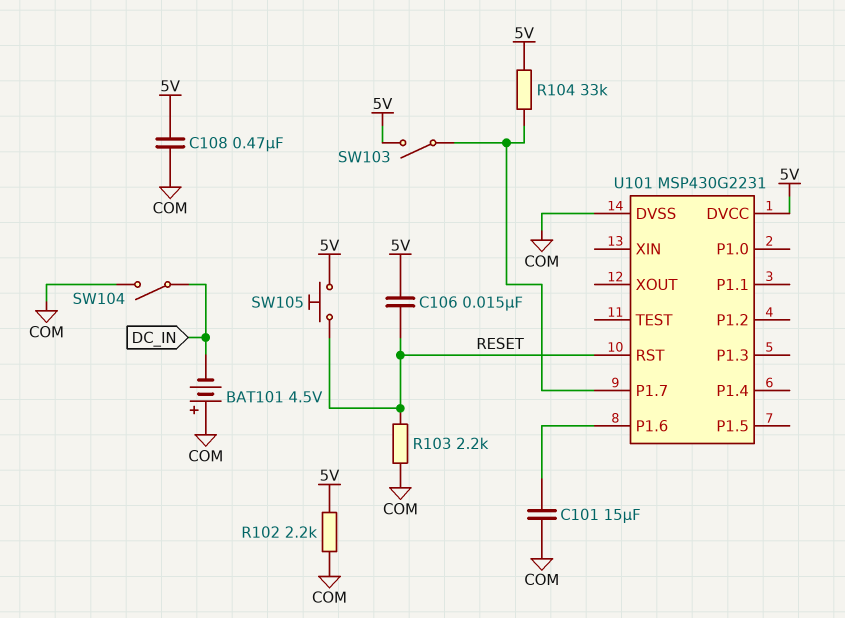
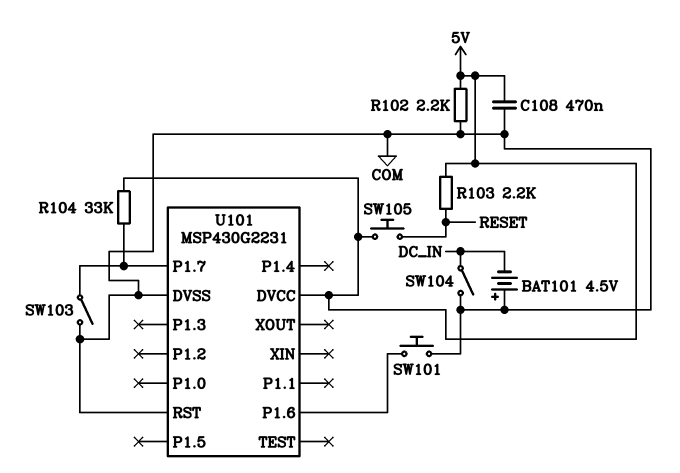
C101: 15uF (COM, U101/P1.6) -> none
C106: 15nF (5V, RESET) -> none
R103: 2.2k (COM, RESET) -> 2.2k (5V, RESET)
SW101: none -> button (COM, U101/P1.6)
SW103: switch (5V, U101/P1.7) -> switch (COM, U101/P1.7)
U101 pin RST: RESET -> COM

